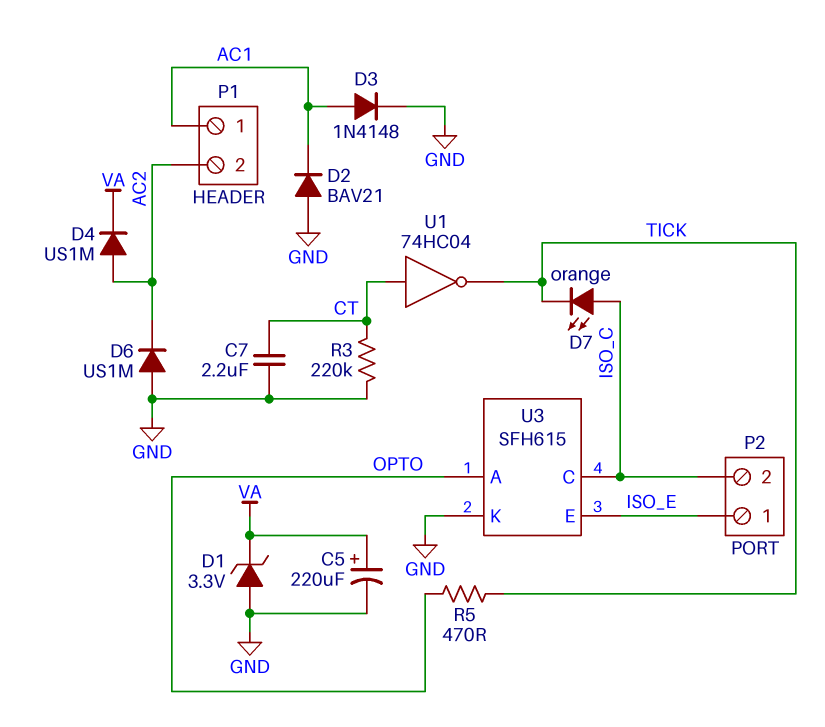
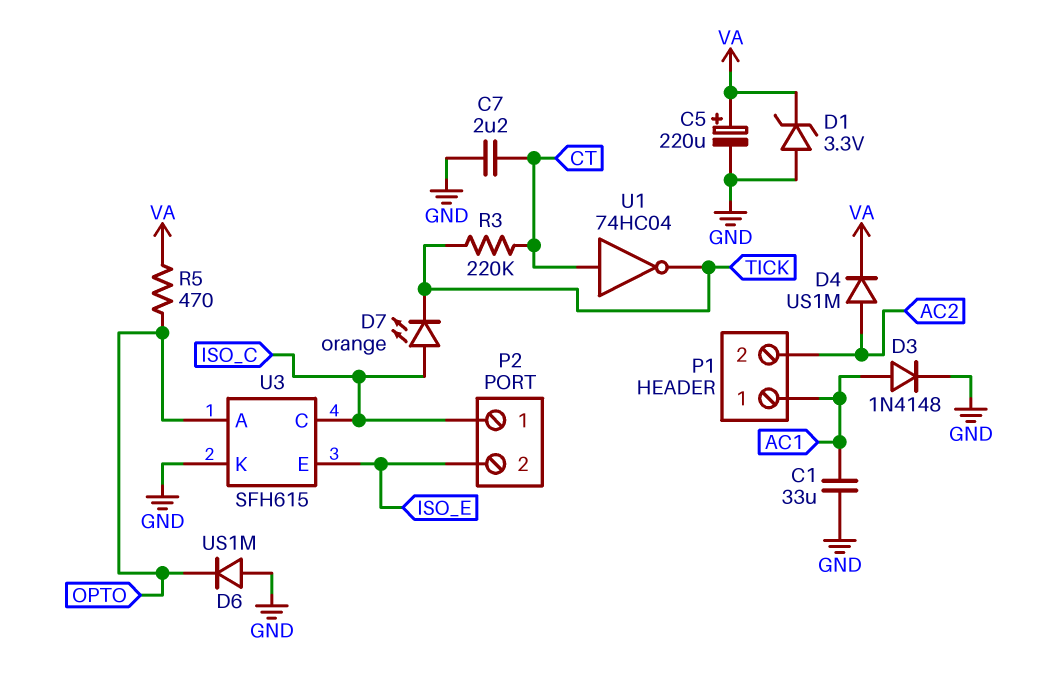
C1: none -> 33uF (AC1, GND)
D2: diode BAV21 (A GND, K AC1) -> none
D6: diode US1M (A GND, K AC2) -> diode US1M (A GND, K OPTO)
P2 pin 1: ISO_E -> ISO_C
P2 pin 2: ISO_C -> ISO_E
R3: 220k (CT, GND) -> 220k (CT, TICK)
R5: 470 (OPTO, TICK) -> 470 (OPTO, VA)

